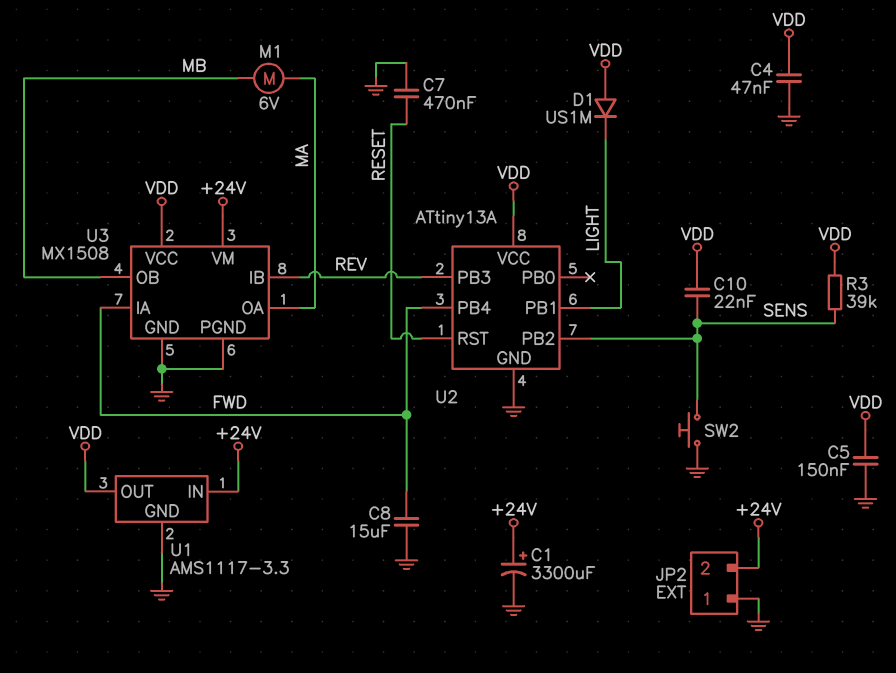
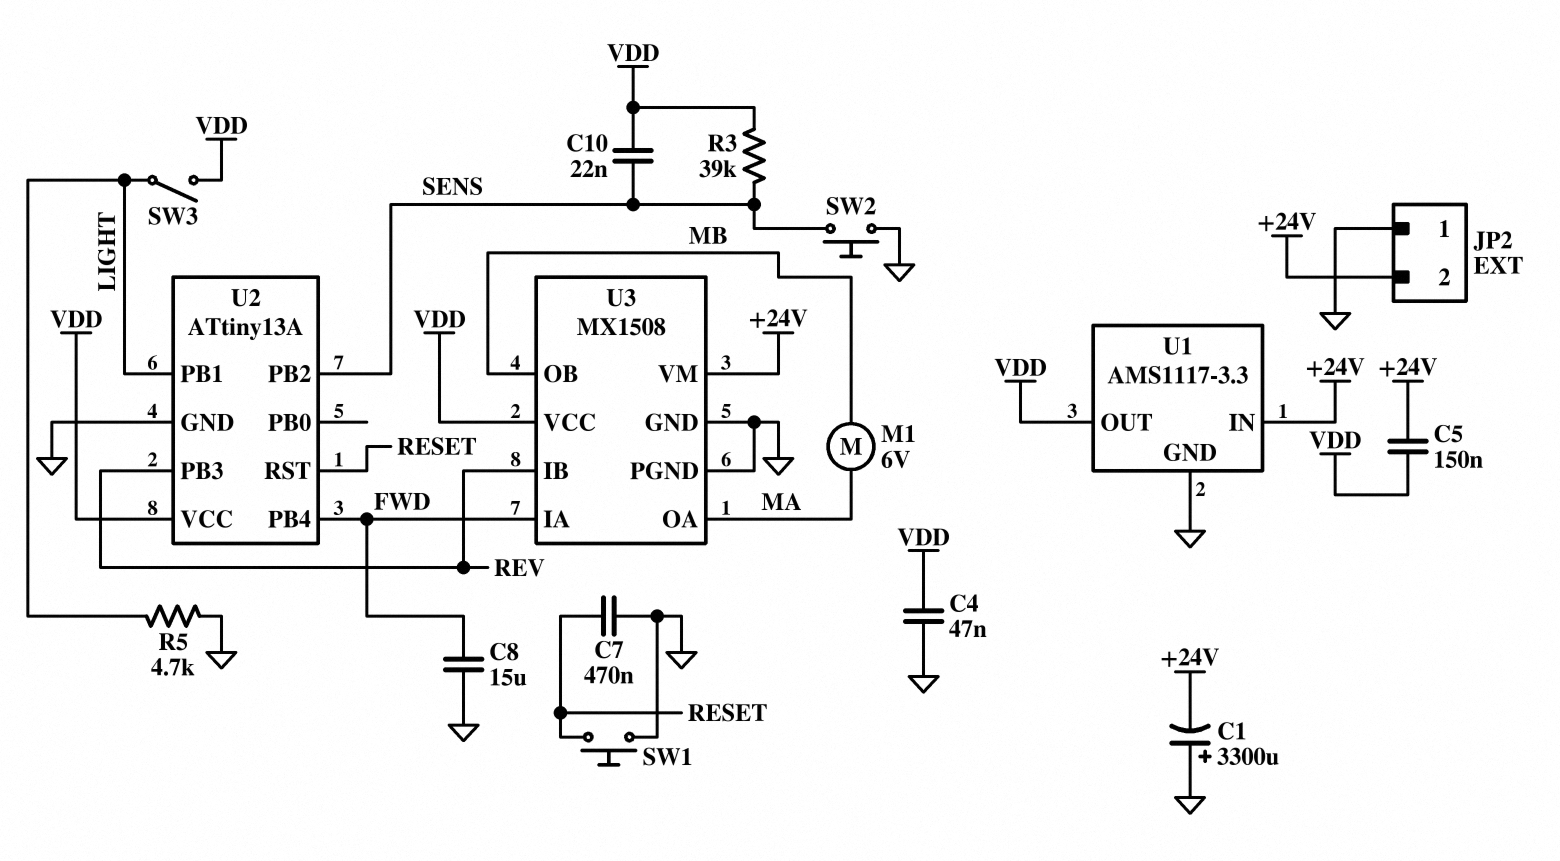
C1: 3300uF (plus +24V, minus GND) -> 3300uF (plus GND, minus +24V)
C5: 150nF (GND, VDD) -> 150nF (+24V, VDD)
D1: diode US1M (A VDD, K LIGHT) -> none
R5: none -> 4.7k (GND, LIGHT)
SW1: none -> button (GND, RESET)
SW3: none -> switch (LIGHT, VDD)

